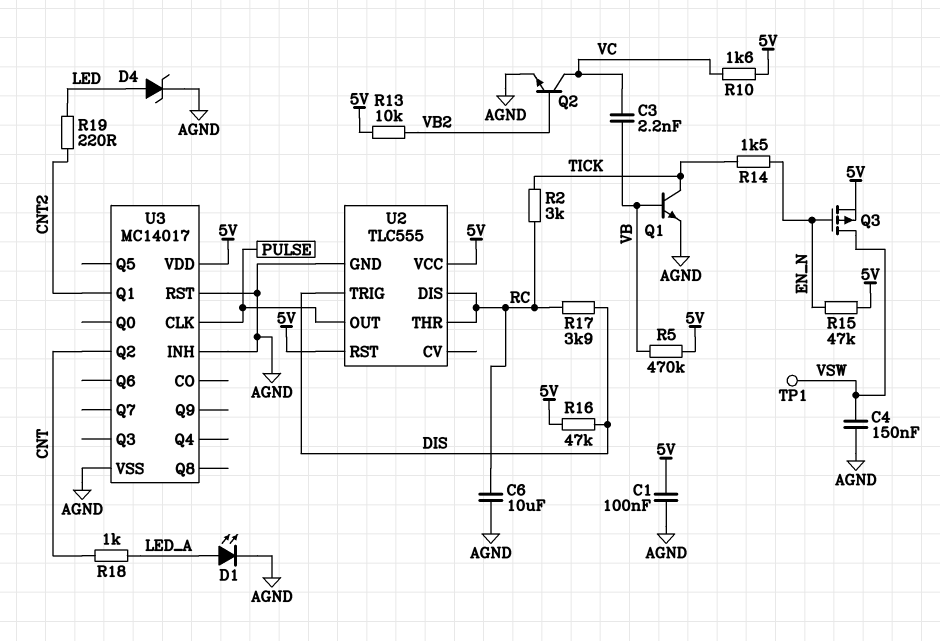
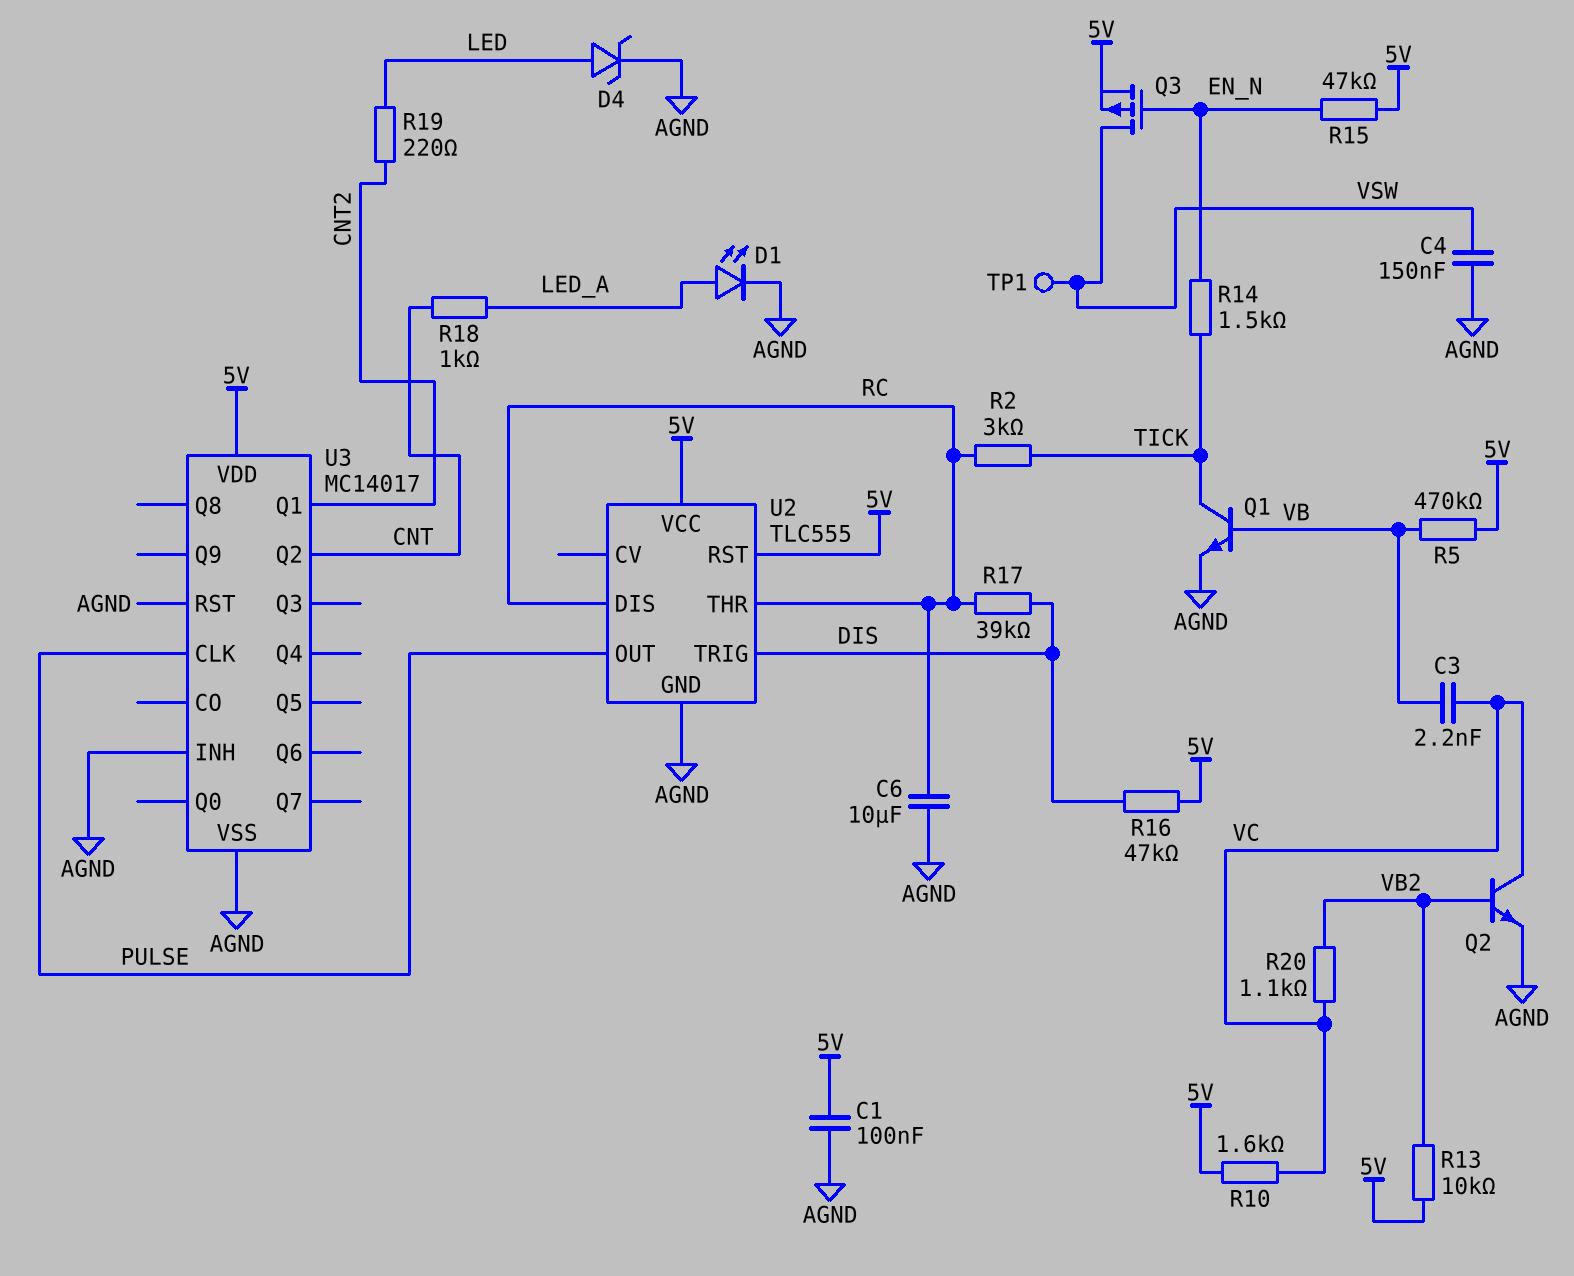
R17: 3.9k (DIS, RC) -> 39k (DIS, RC)
R20: none -> 1.1k (VB2, VC)

